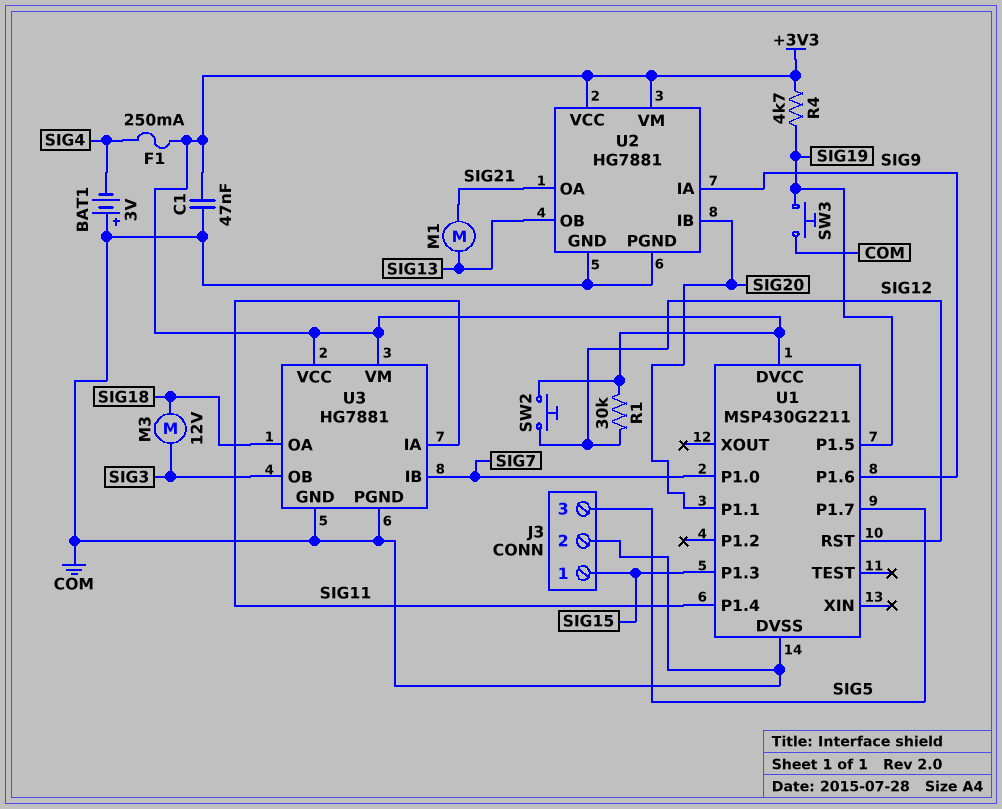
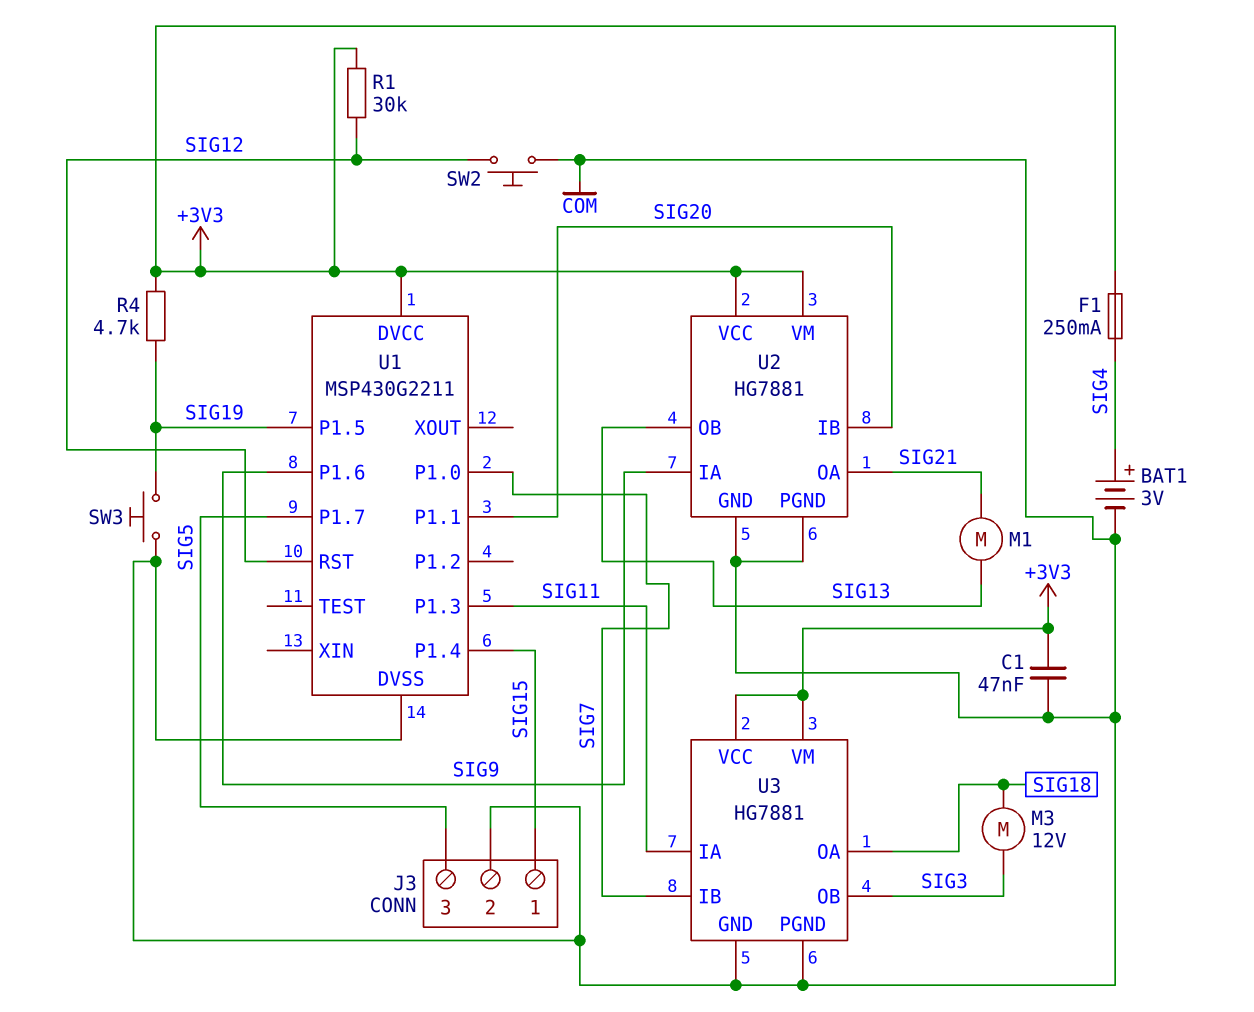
BAT1: 3V (plus COM, minus SIG4) -> 3V (plus SIG4, minus COM)
SW2: button (+3V3, SIG12) -> button (COM, SIG12)
U1 pin P1.3: SIG15 -> SIG11
U1 pin P1.4: SIG11 -> SIG15

